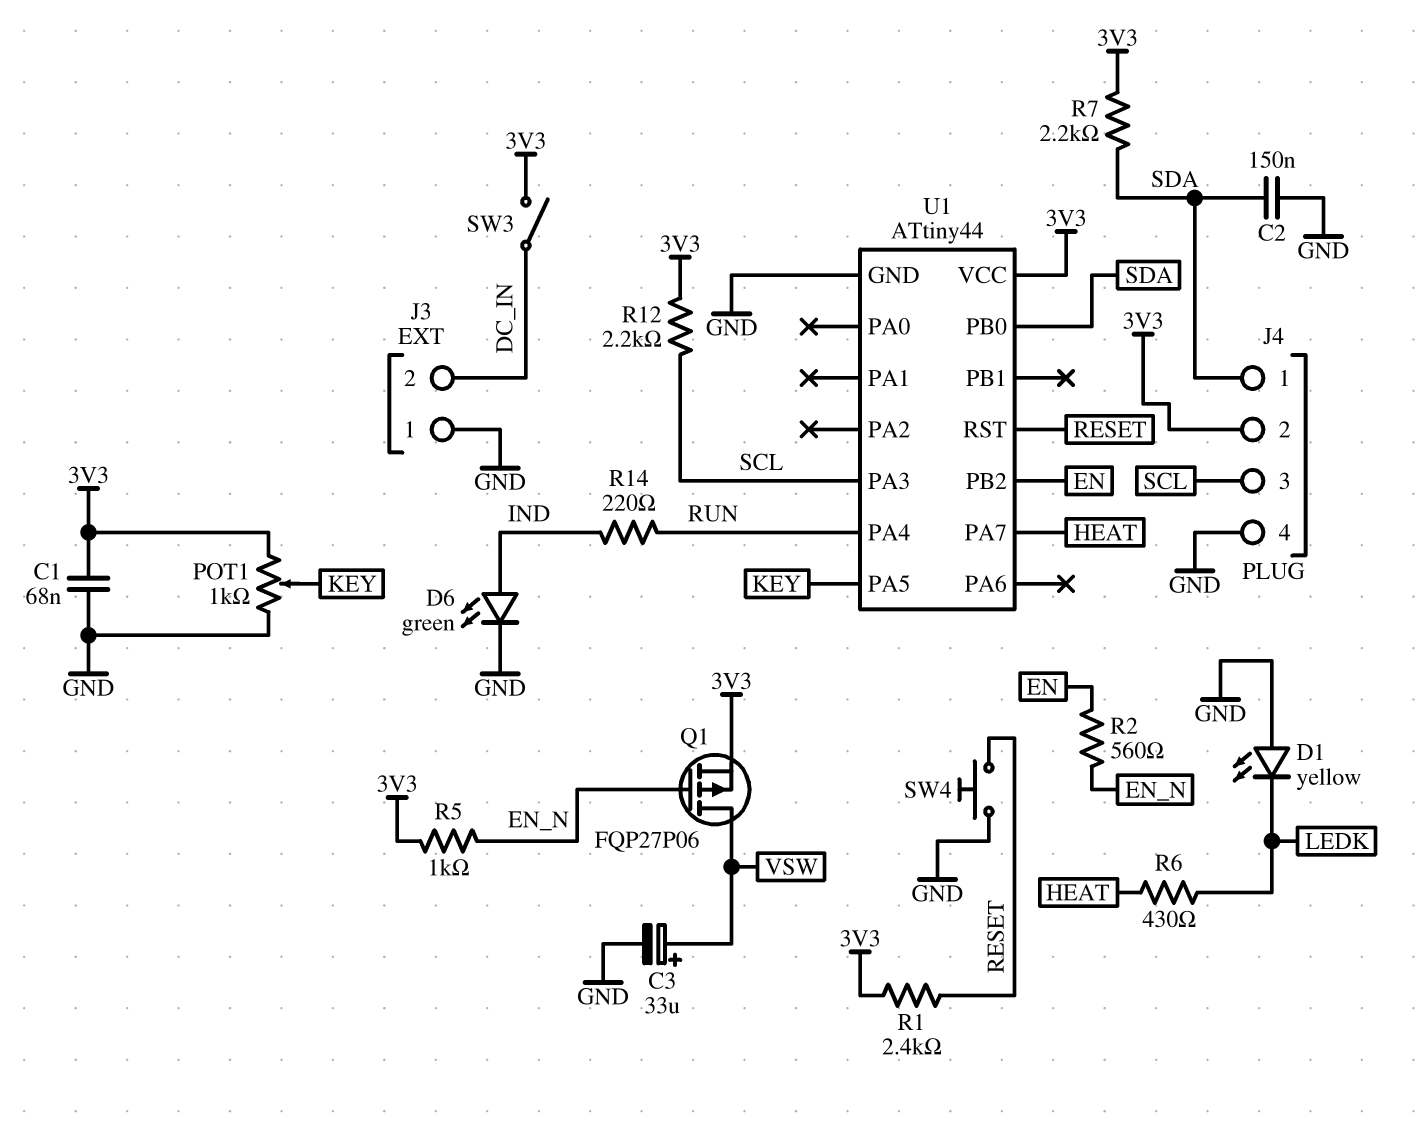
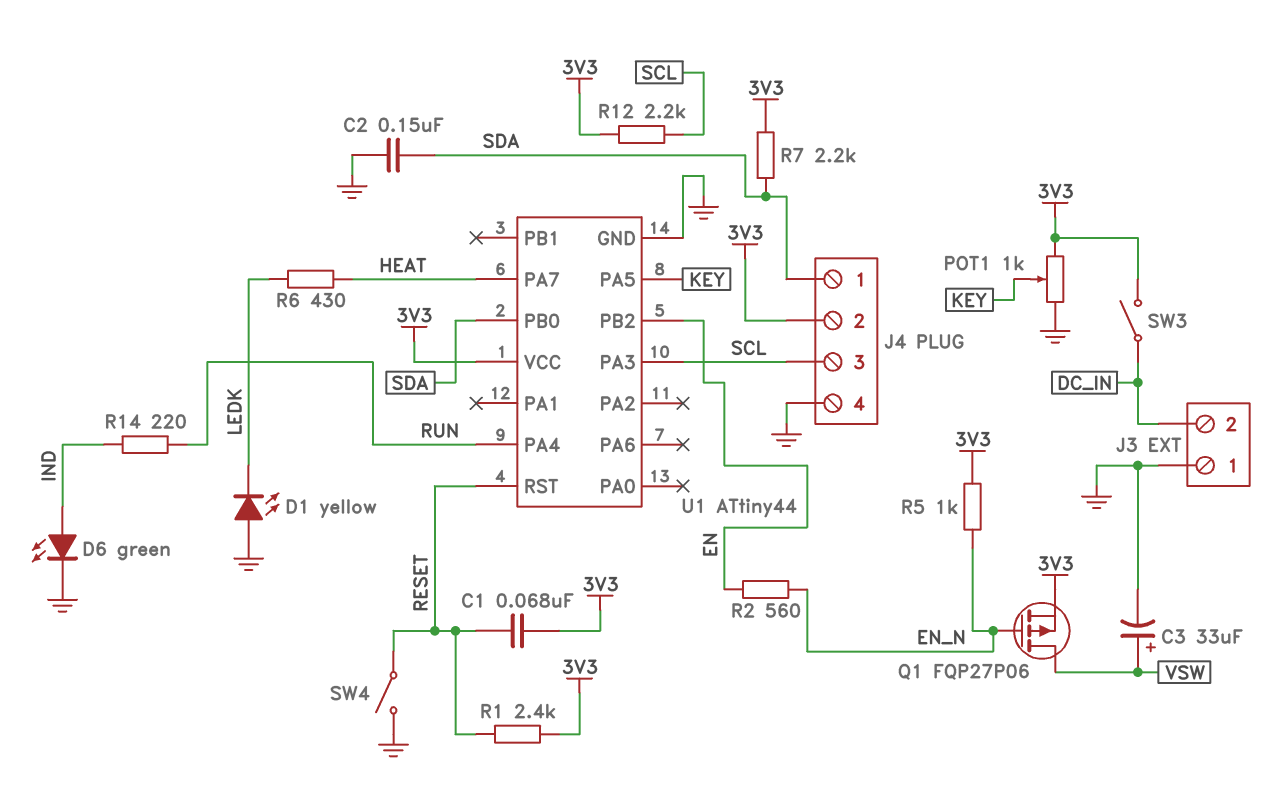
C1: 68nF (3V3, GND) -> 68nF (3V3, RESET)
SW4: button (GND, RESET) -> switch (GND, RESET)

